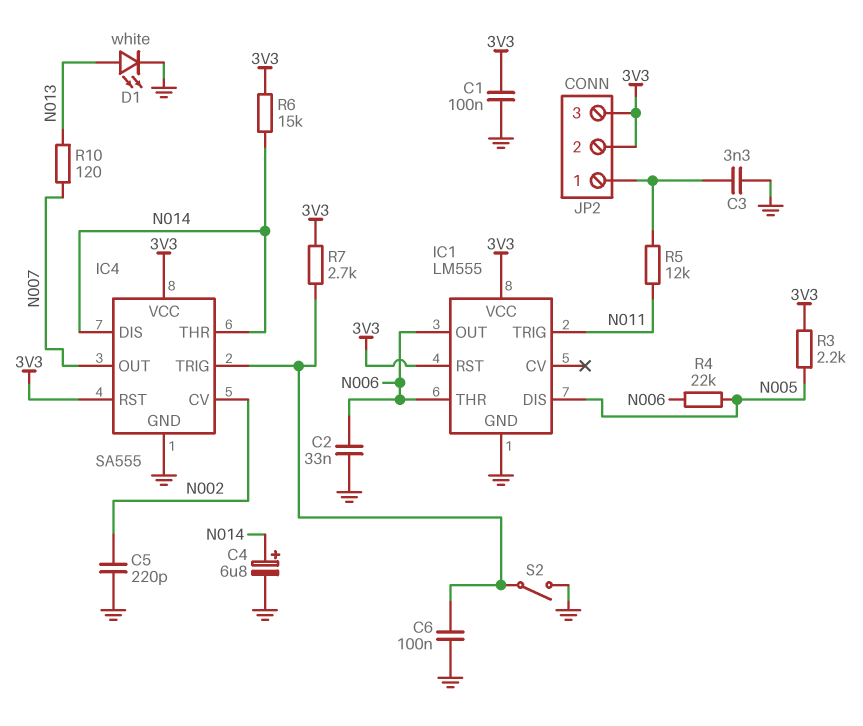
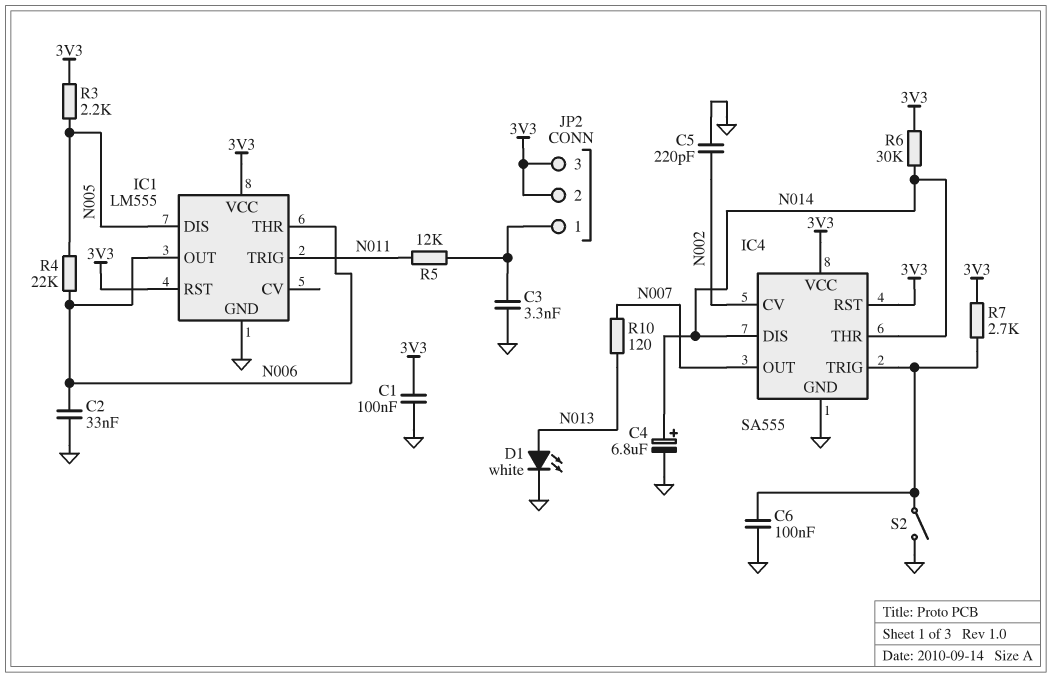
R6: 15k (3V3, N014) -> 30k (3V3, N014)

